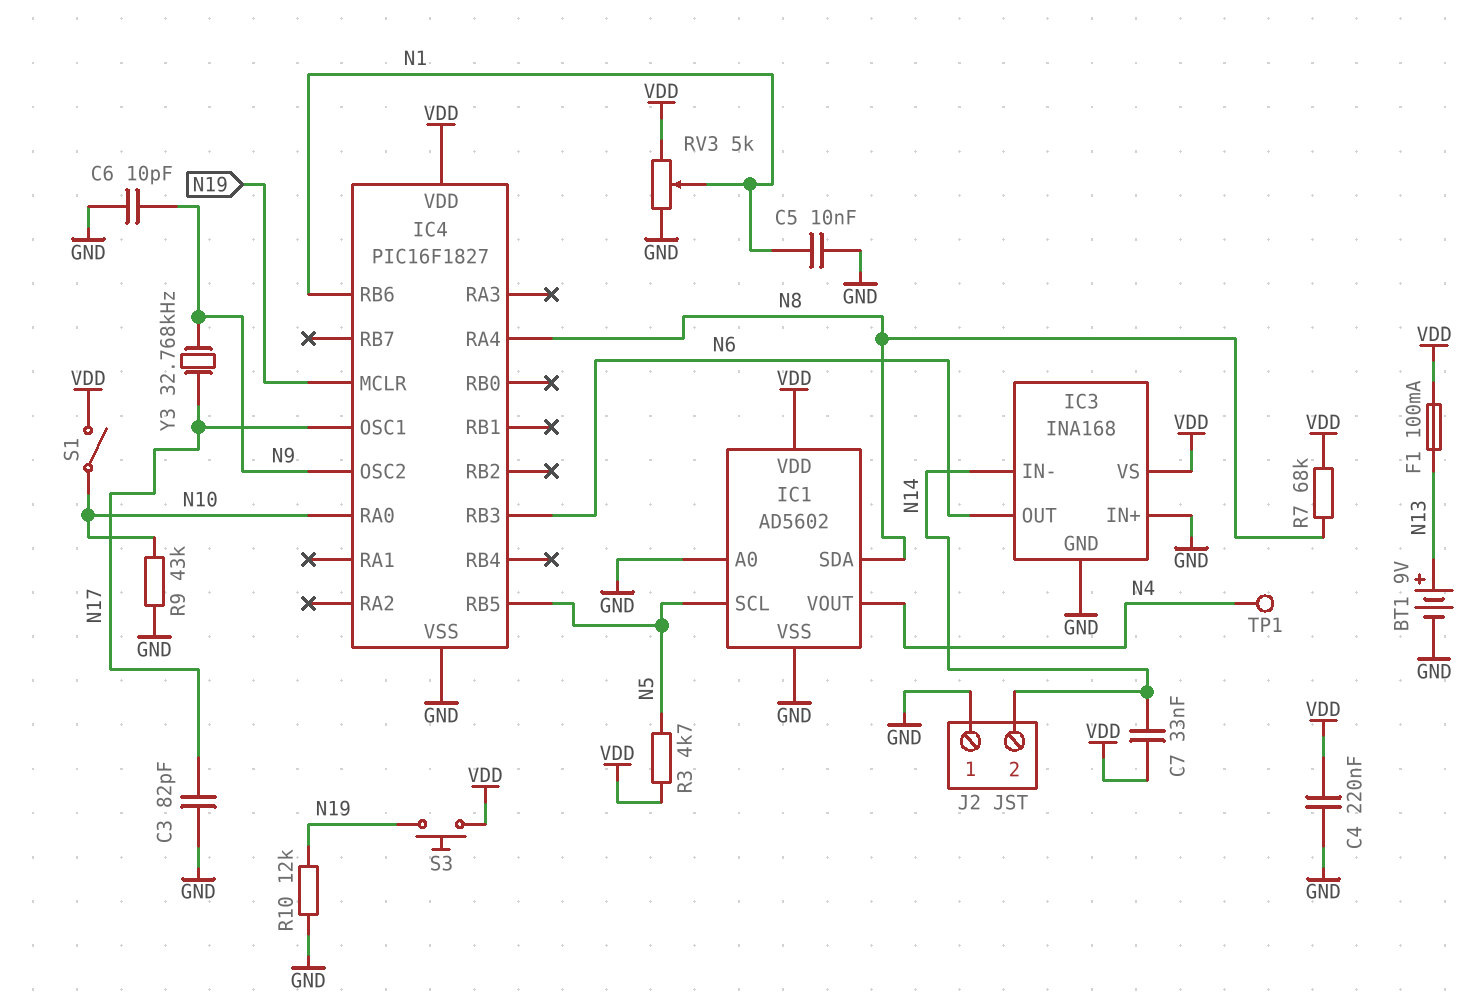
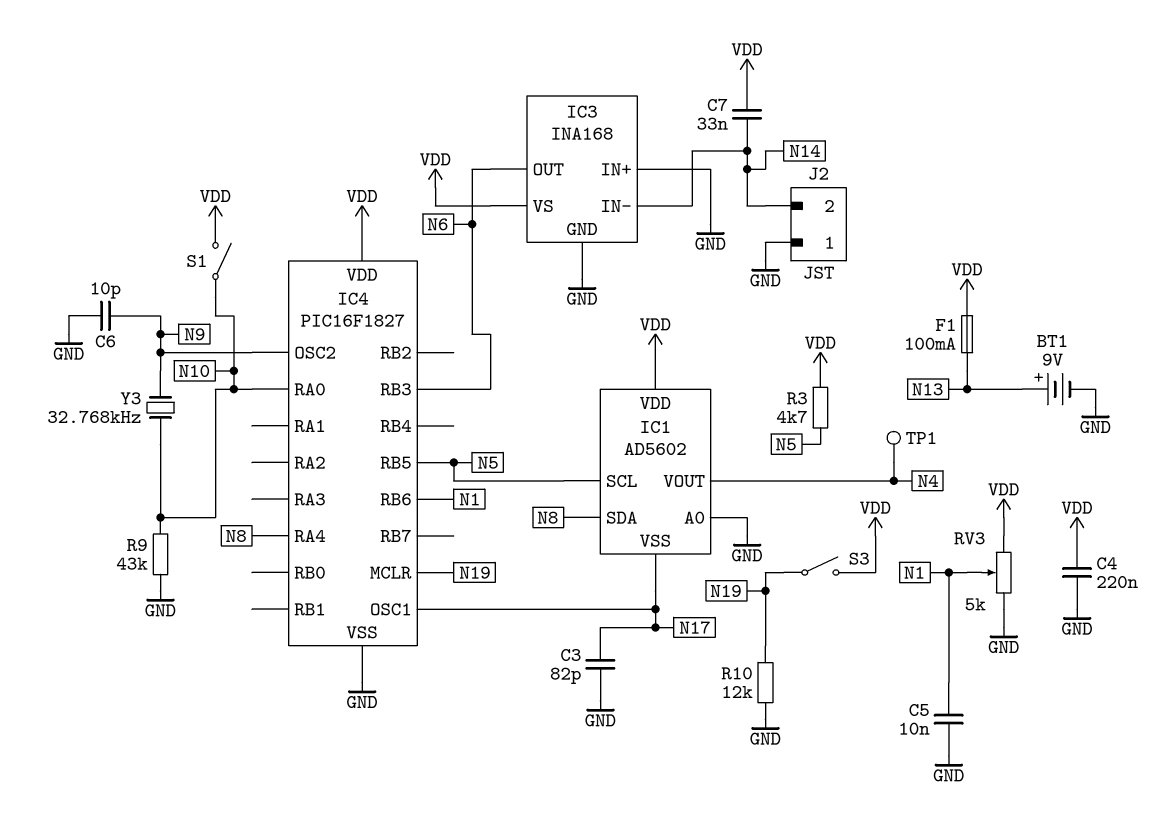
IC1 pin VSS: GND -> N17
R7: 68k (N8, VDD) -> none
S3: button (N19, VDD) -> switch (N19, VDD)
Y3: 32.768kHz (N9, N17) -> 32.768kHz (N9, N10)

